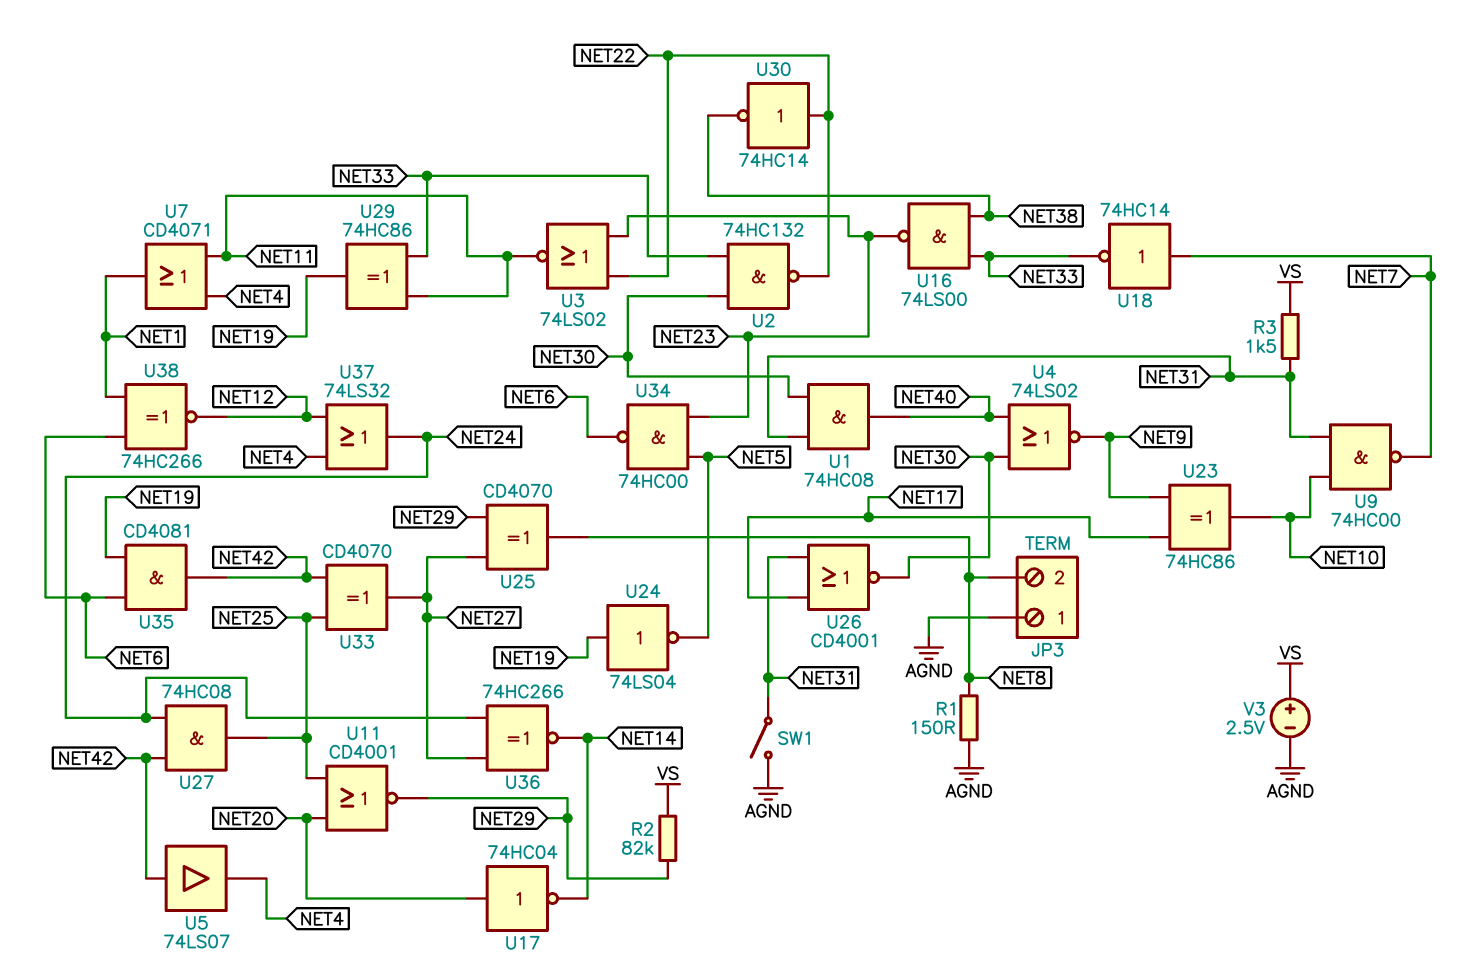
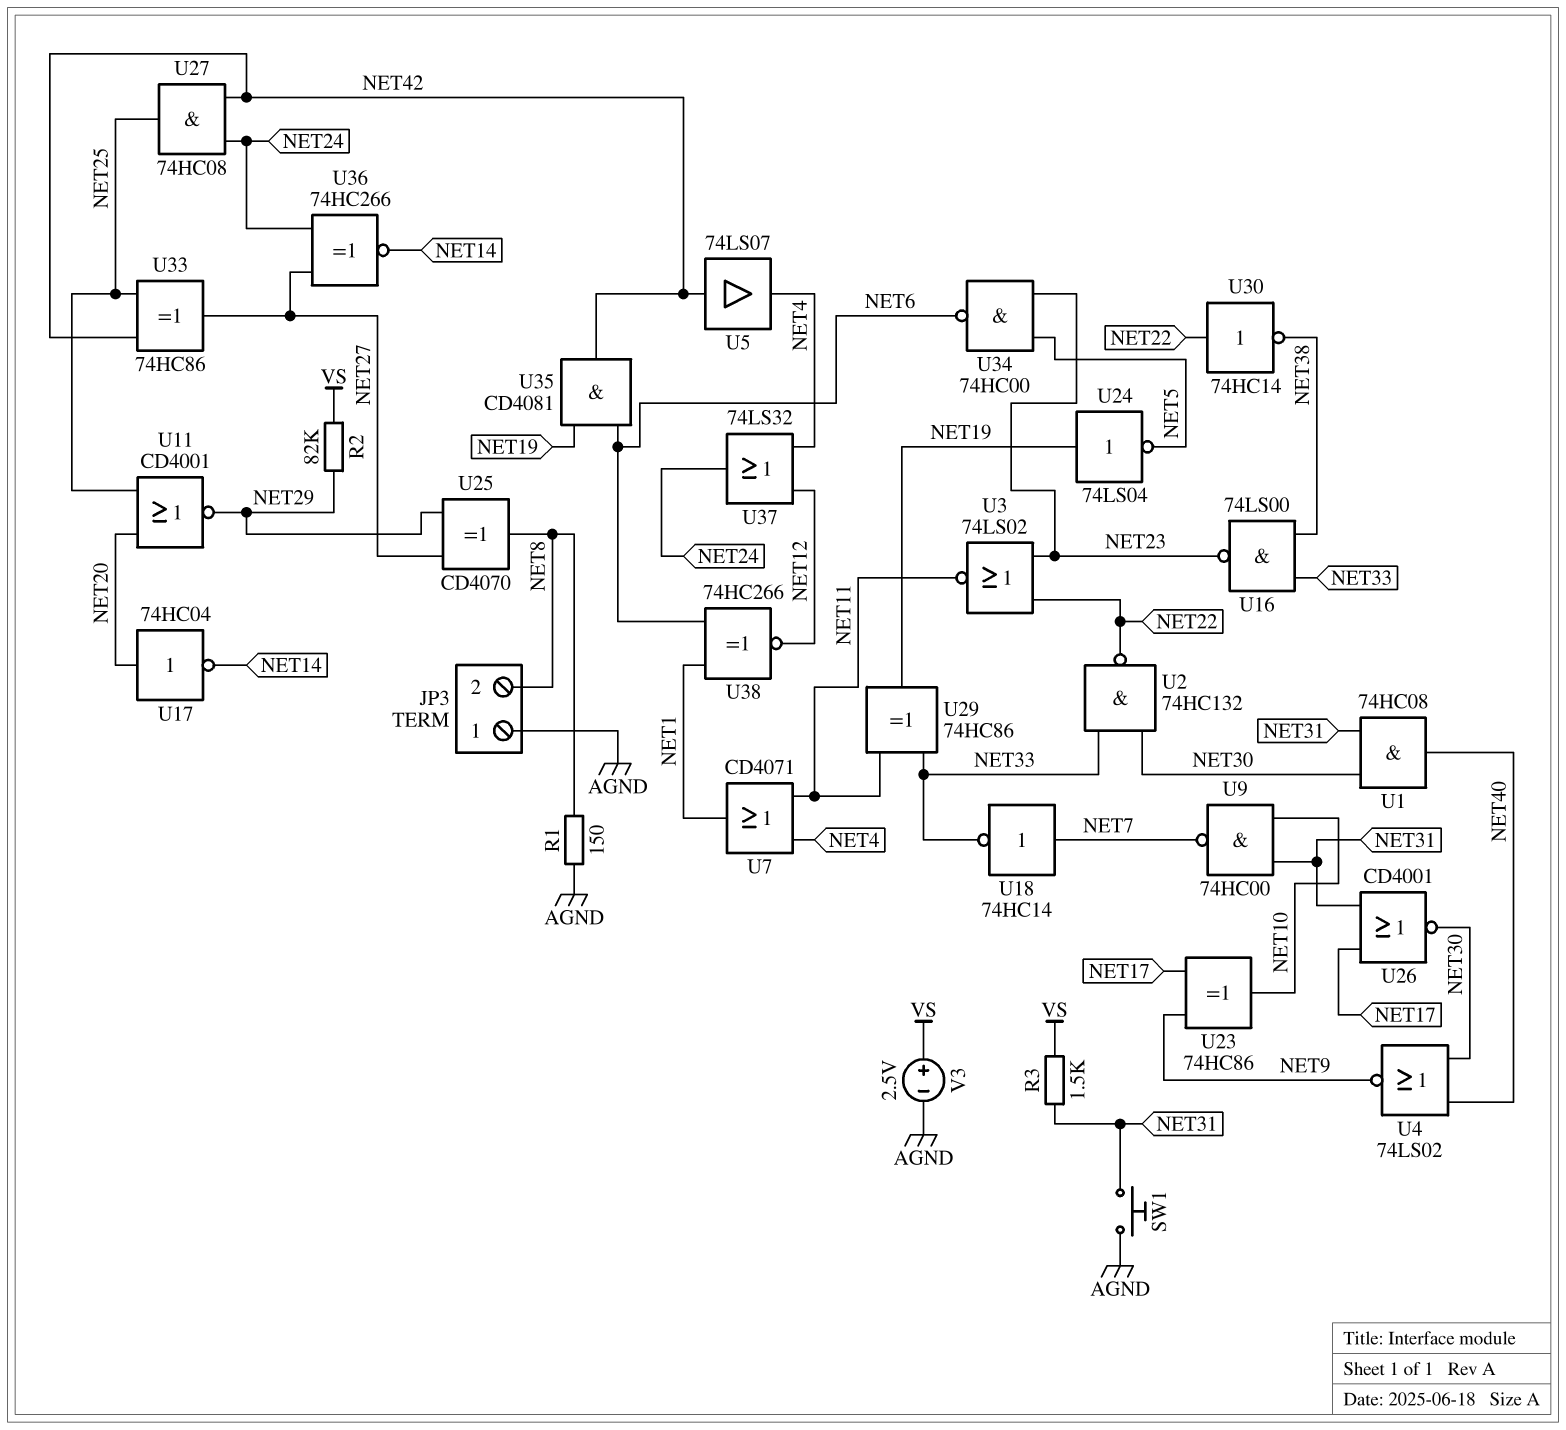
SW1: switch (AGND, NET31) -> button (AGND, NET31)
U33: XOR CD4070 (in NET25, in NET42, out NET27) -> XOR 74HC86 (in NET25, in NET42, out NET27)

